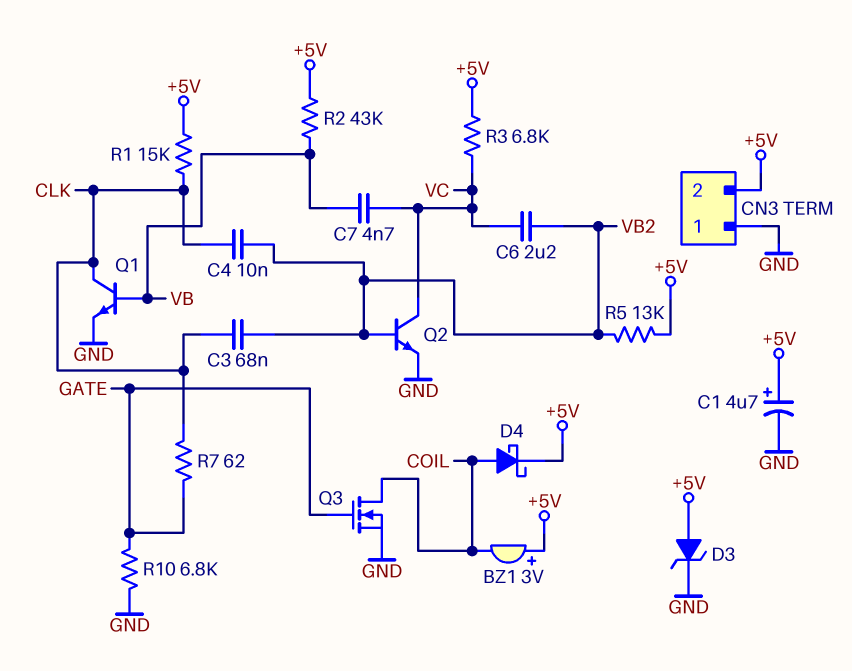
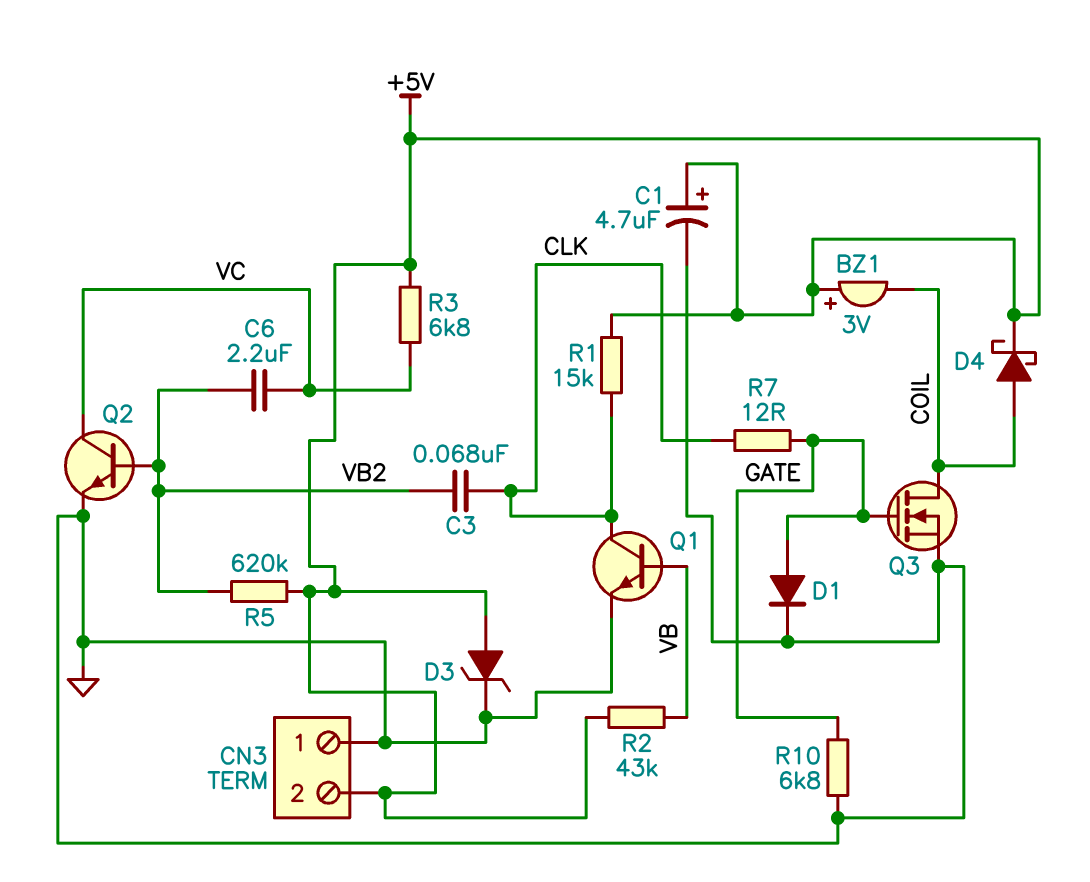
C4: 10nF (CLK, VB2) -> none
C7: 4.7nF (VB, VC) -> none
D1: none -> diode (A GATE, K GND)
R5: 13k (+5V, VB2) -> 620k (+5V, VB2)
R7: 62 (CLK, GATE) -> 12 (CLK, GATE)

